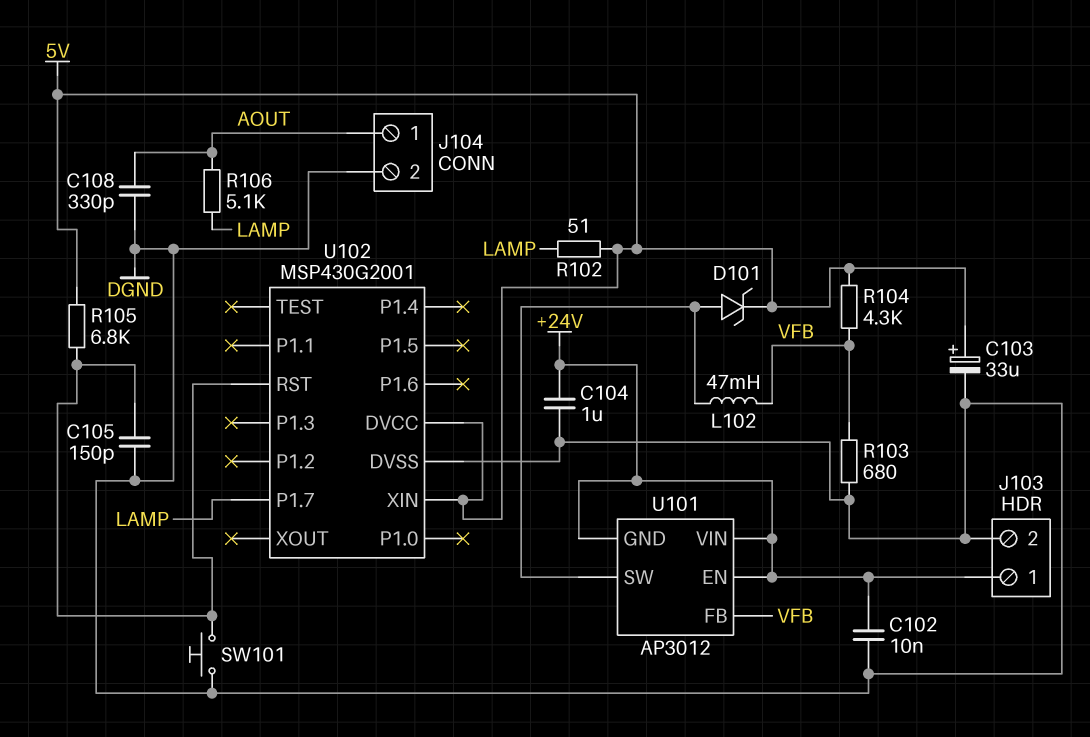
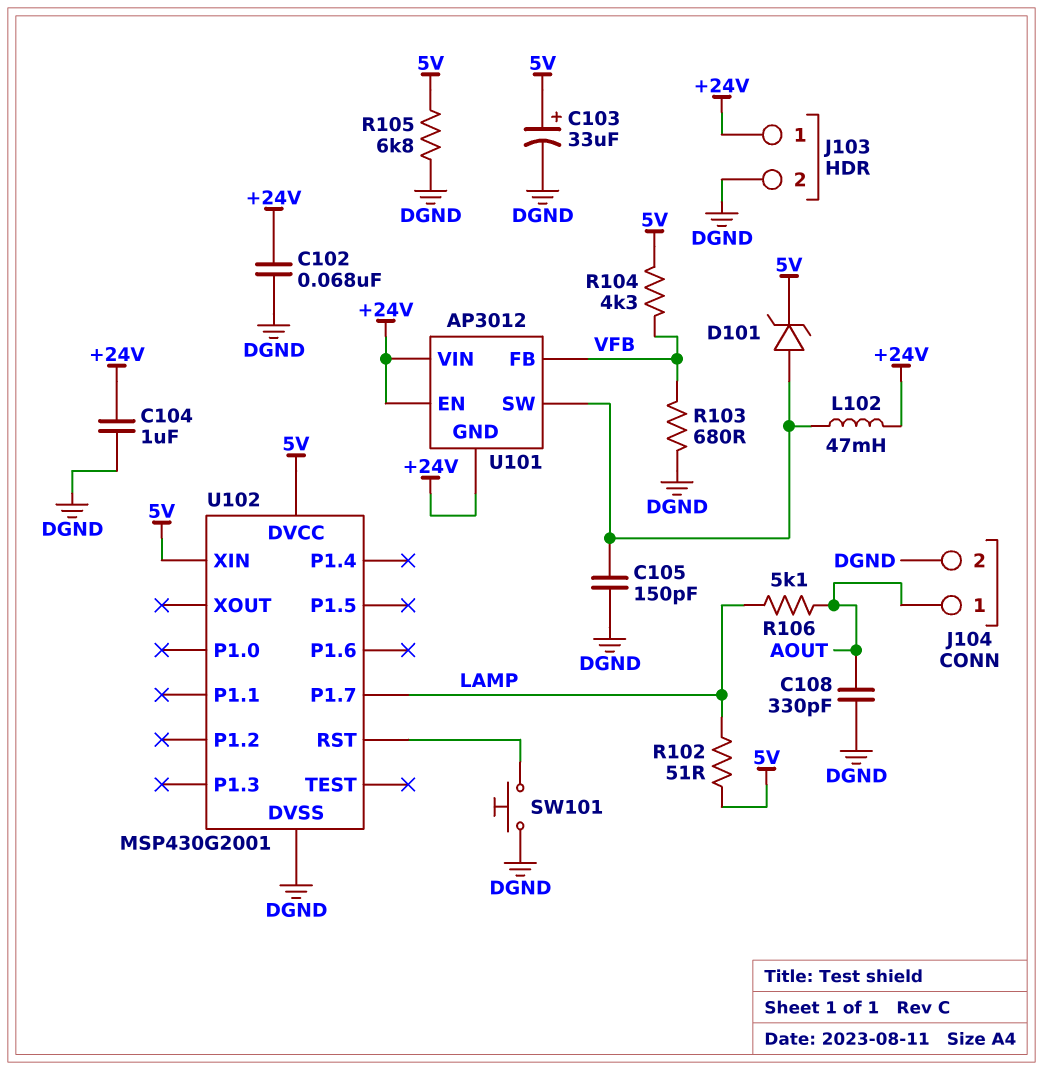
C102: 10nF (+24V, DGND) -> 68nF (+24V, DGND)
C105: 150pF (DGND, U102/RST) -> 150pF (DGND, U101/SW)
L102: 47mH (U101/SW, VFB) -> 47mH (+24V, U101/SW)
R105: 6.8k (5V, U102/RST) -> 6.8k (5V, DGND)

